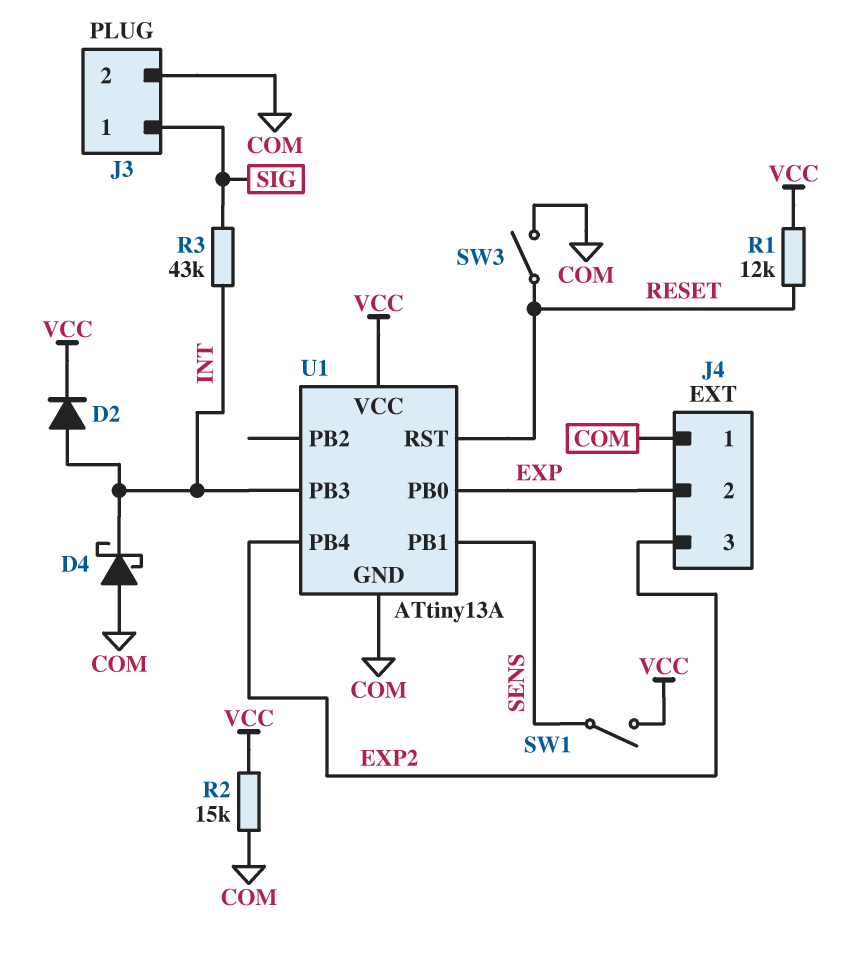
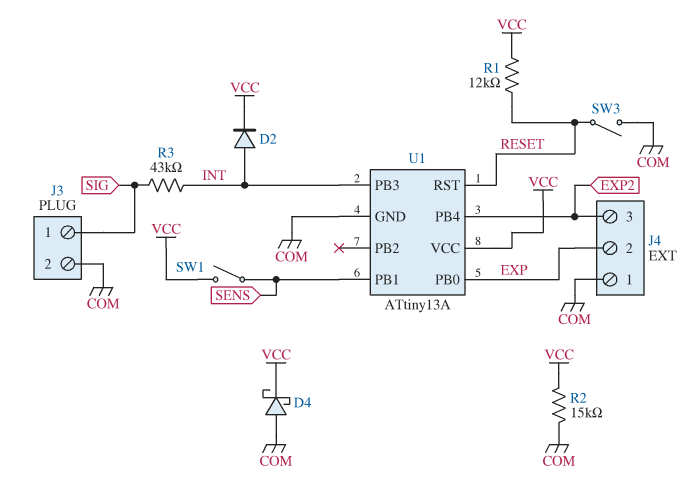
D4: schottky (A COM, K INT) -> schottky (A COM, K VCC)

